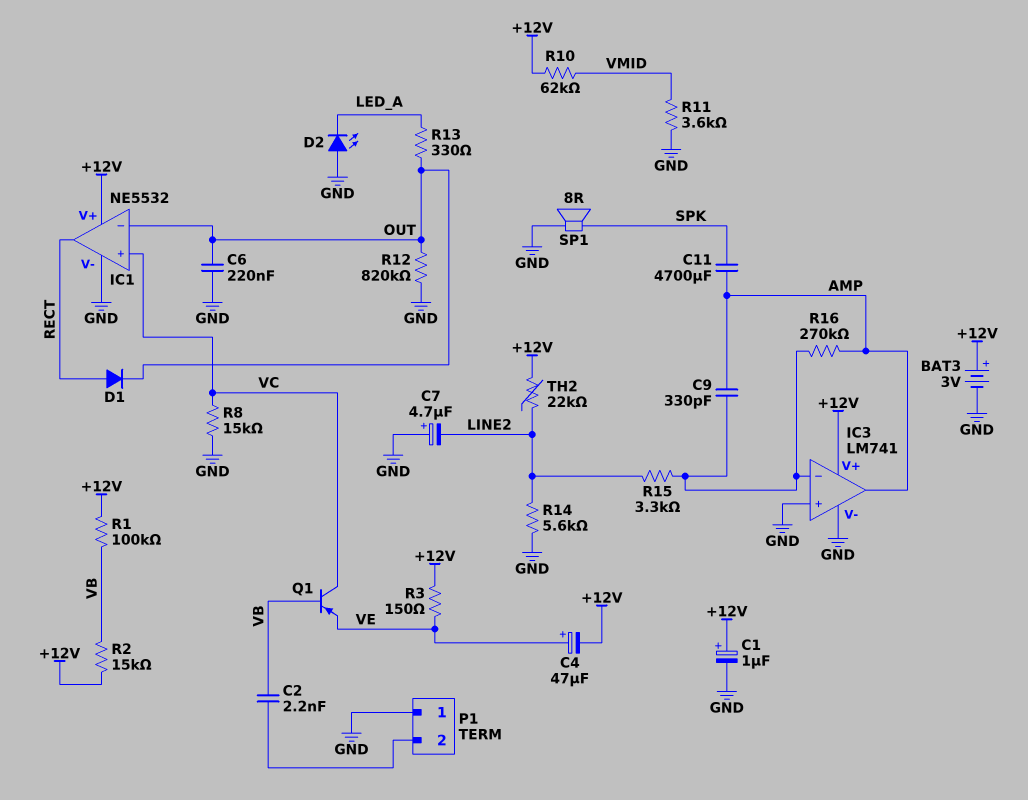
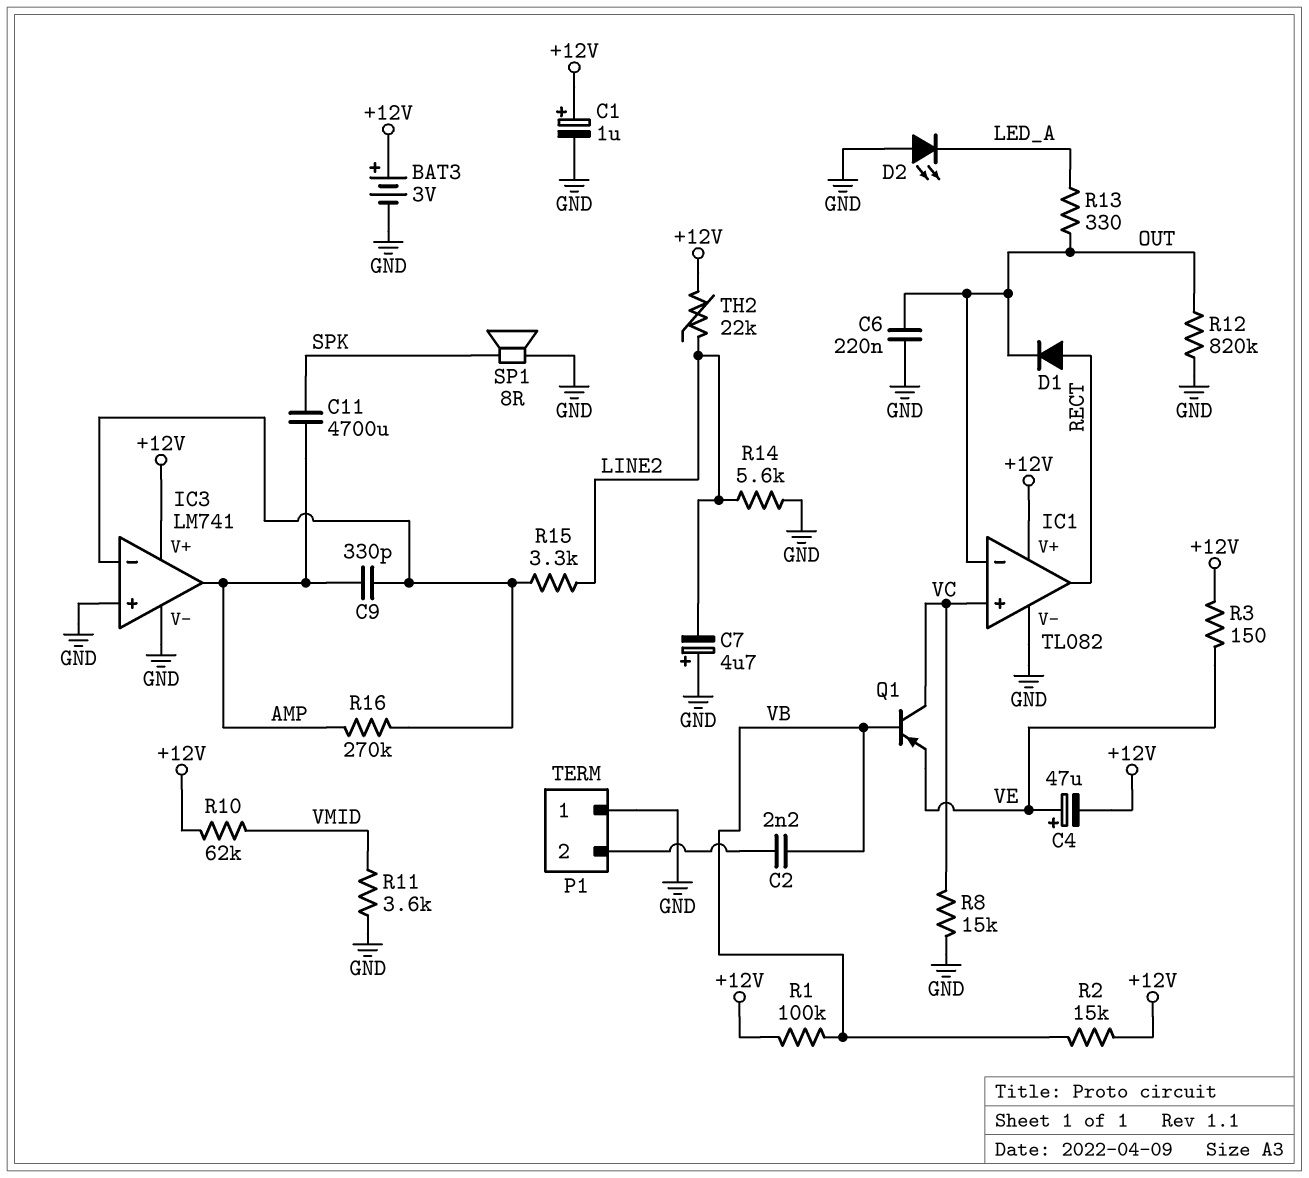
IC1: NE5532 -> TL082

